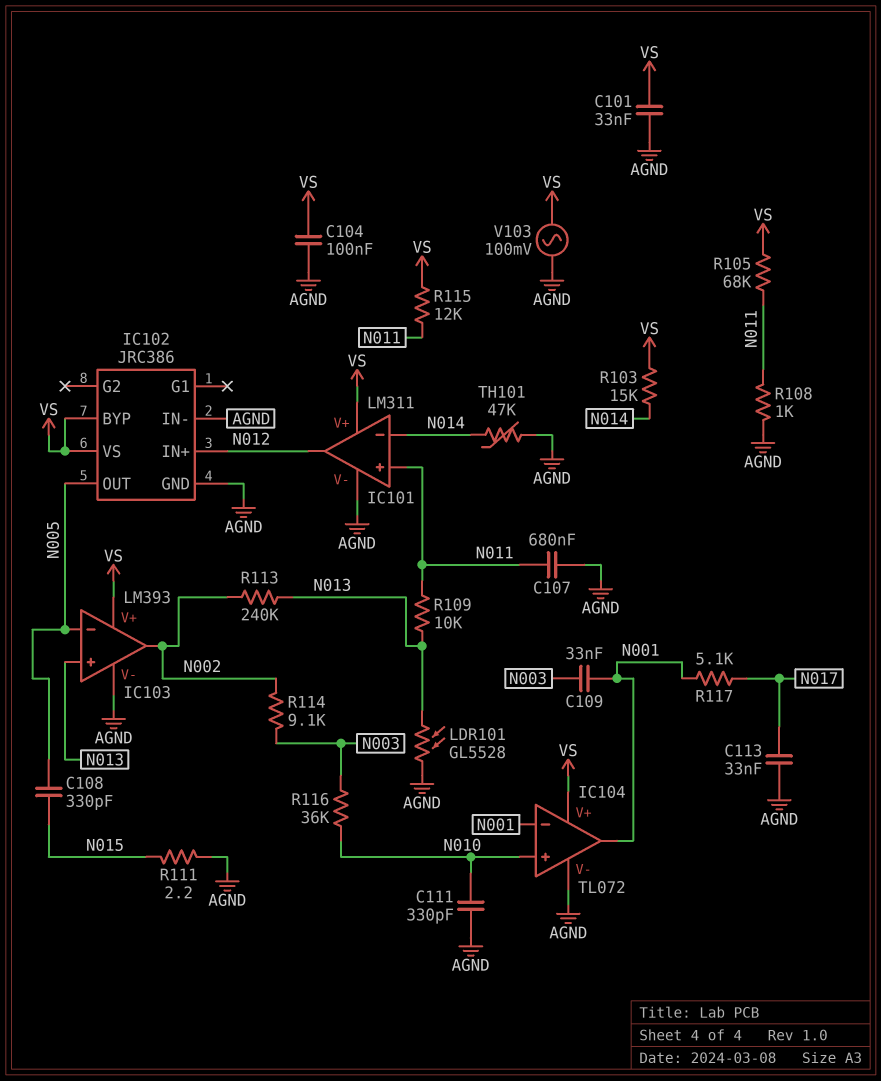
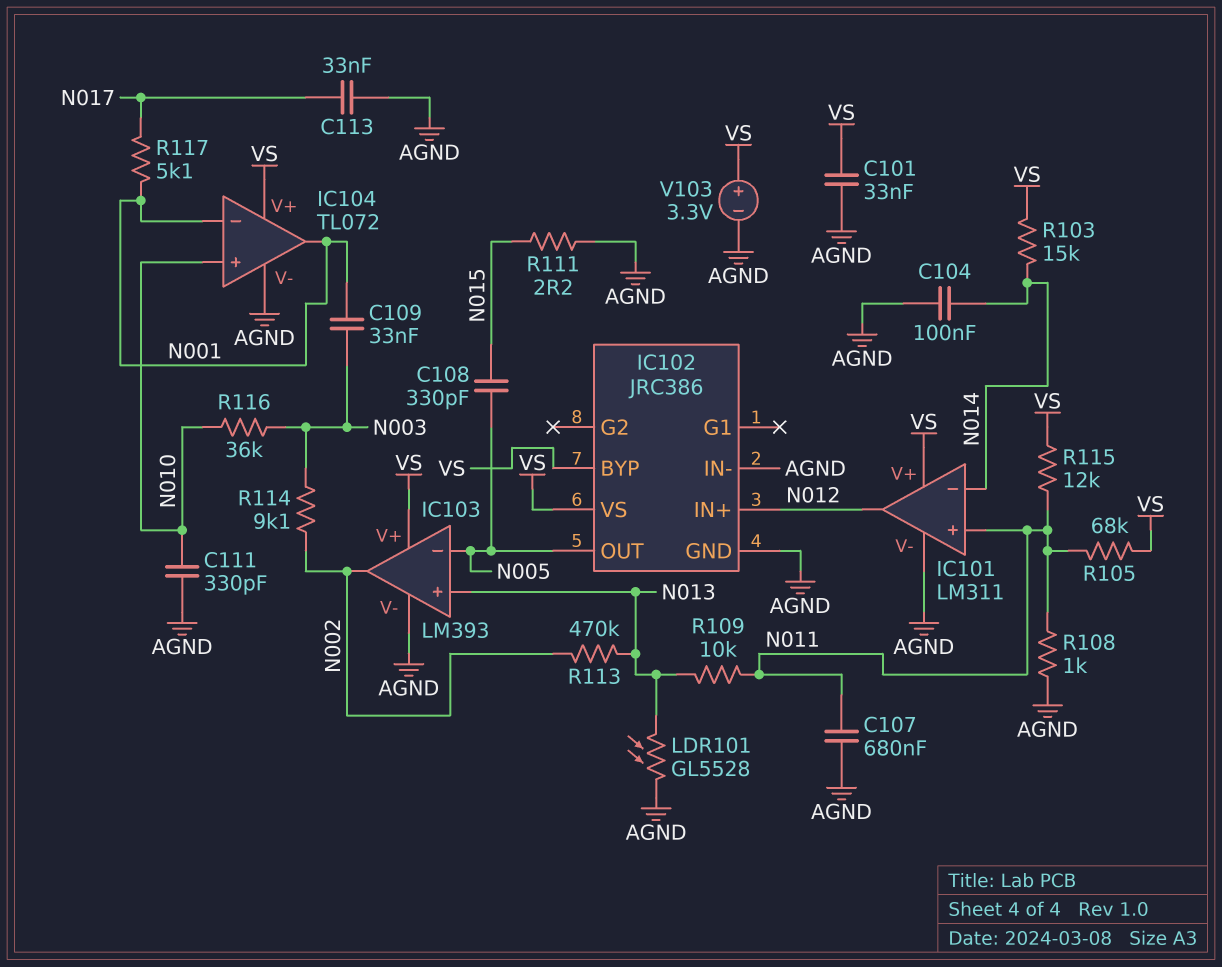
C104: 100nF (AGND, VS) -> 100nF (AGND, N014)
R113: 240k (N002, N013) -> 470k (N002, N013)
TH101: 47k (AGND, N014) -> none
V103: AC 100mV (AGND, VS) -> 3.3V (plus VS, minus AGND)

